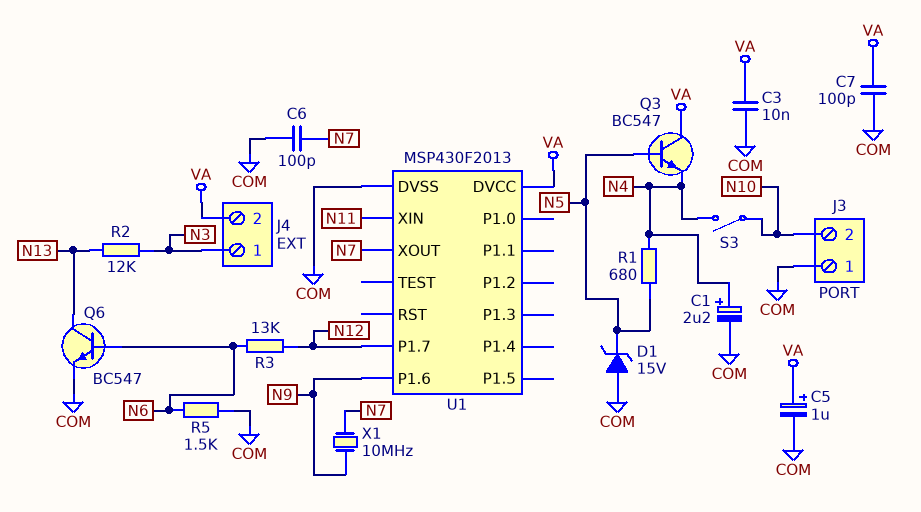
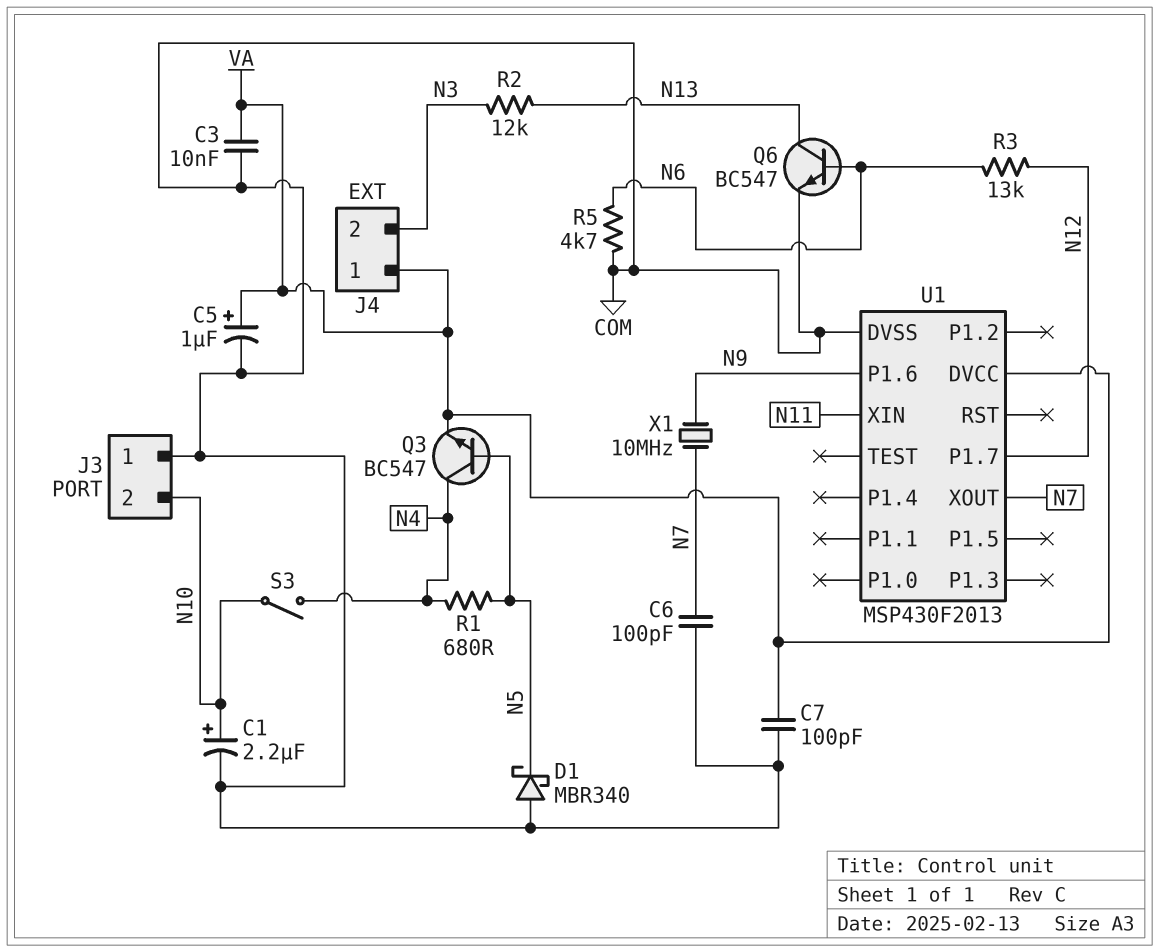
C1: 2.2uF (plus N4, minus COM) -> 2.2uF (plus N10, minus COM)
D1: zener 15V (A COM, K N5) -> schottky MBR340 (A COM, K N5)
J4 pin 1: N3 -> VA
J4 pin 2: VA -> N3
Q3: NPN BC547 (B N5, C VA, E N4) -> NPN BC547 (B N5, C N4, E VA)
R5: 1.5k (COM, N6) -> 4.7k (COM, N6)

